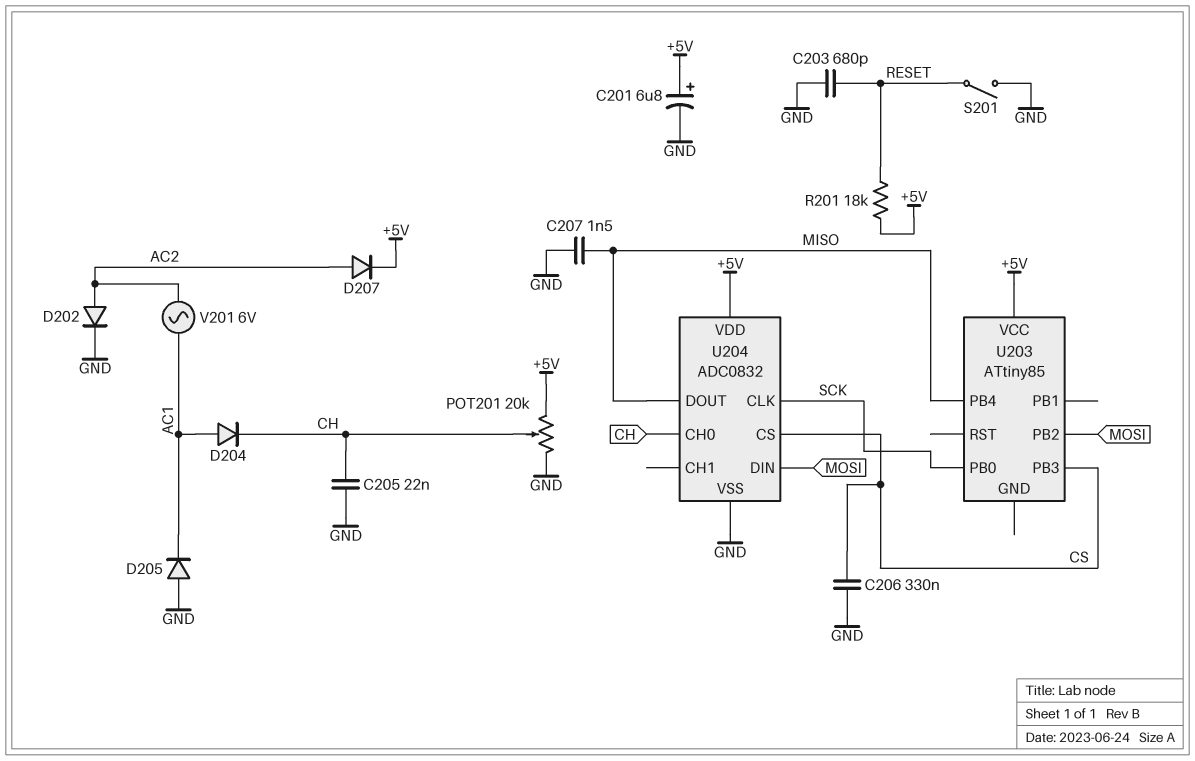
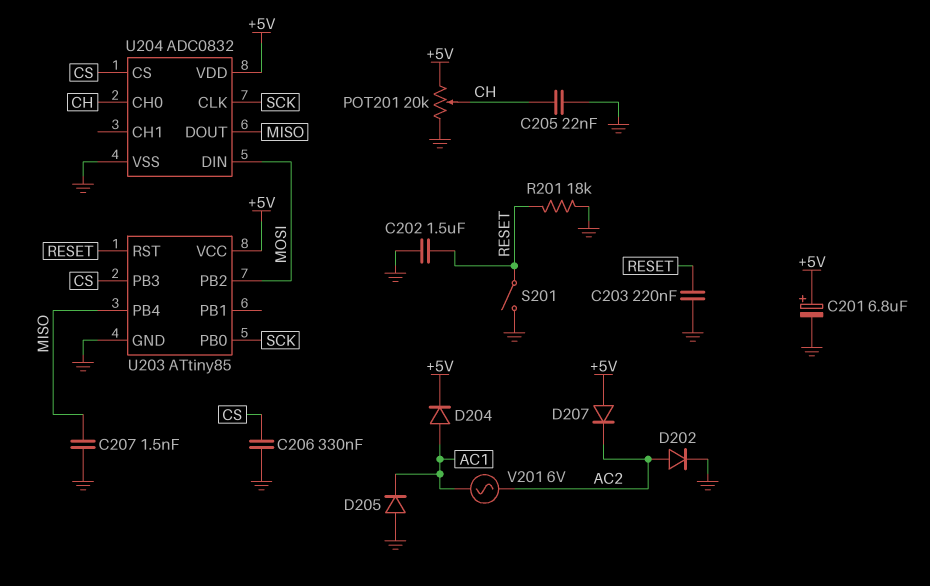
C202: none -> 1.5uF (GND, RESET)
C203: 680pF (GND, RESET) -> 220nF (GND, RESET)
D204: diode (A AC1, K CH) -> diode (A AC1, K +5V)
D207: diode (A AC2, K +5V) -> diode (A +5V, K AC2)
R201: 18k (+5V, RESET) -> 18k (GND, RESET)
U203 pin GND: none -> GND
U203 pin RST: none -> RESET

